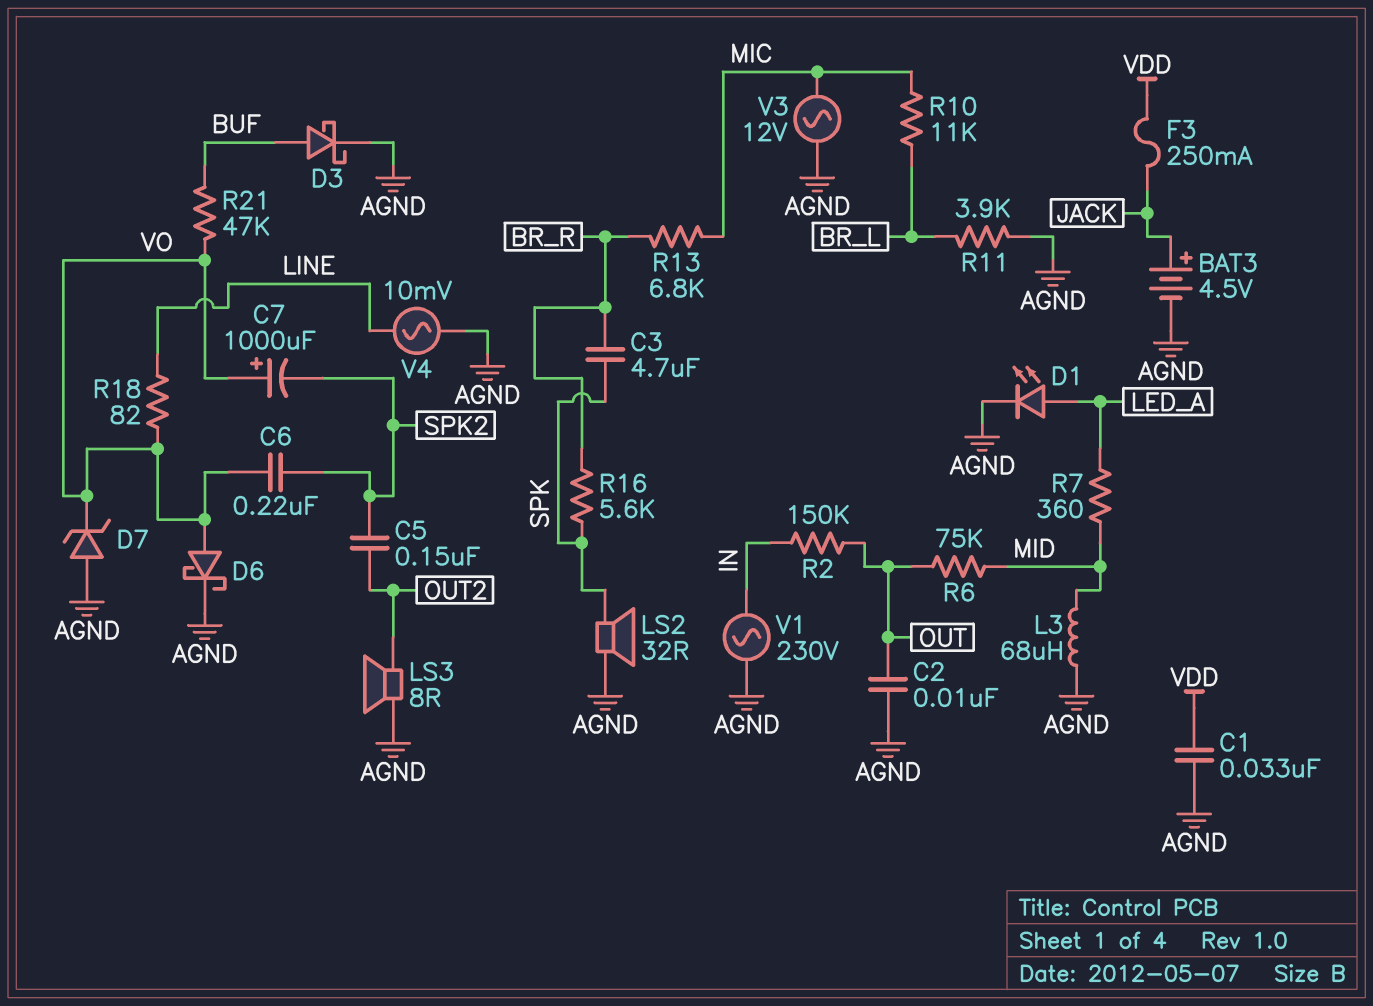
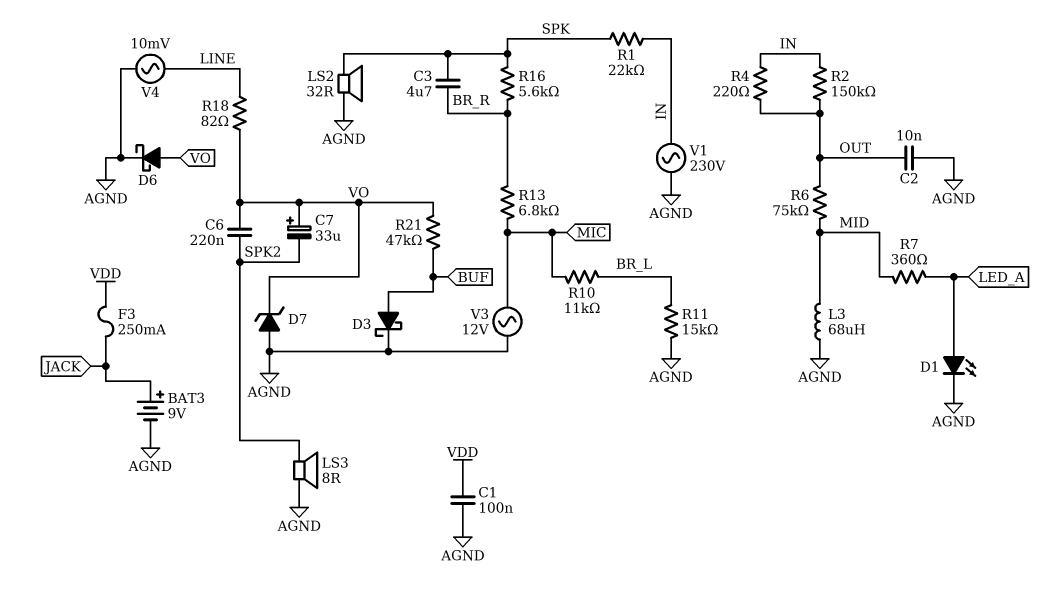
BAT3: 4.5V (plus JACK, minus AGND) -> 9V (plus JACK, minus AGND)
C1: 33nF (AGND, VDD) -> 100nF (AGND, VDD)
C5: 150nF (OUT2, SPK2) -> none
C7: 1000uF (plus VO, minus SPK2) -> 33uF (plus VO, minus SPK2)
LS3: speaker 8R (AGND, OUT2) -> speaker 8R (AGND, SPK2)
R1: none -> 22k (IN, SPK)
R4: none -> 220 (IN, OUT)
R11: 3.9k (AGND, BR_L) -> 15k (AGND, BR_L)

